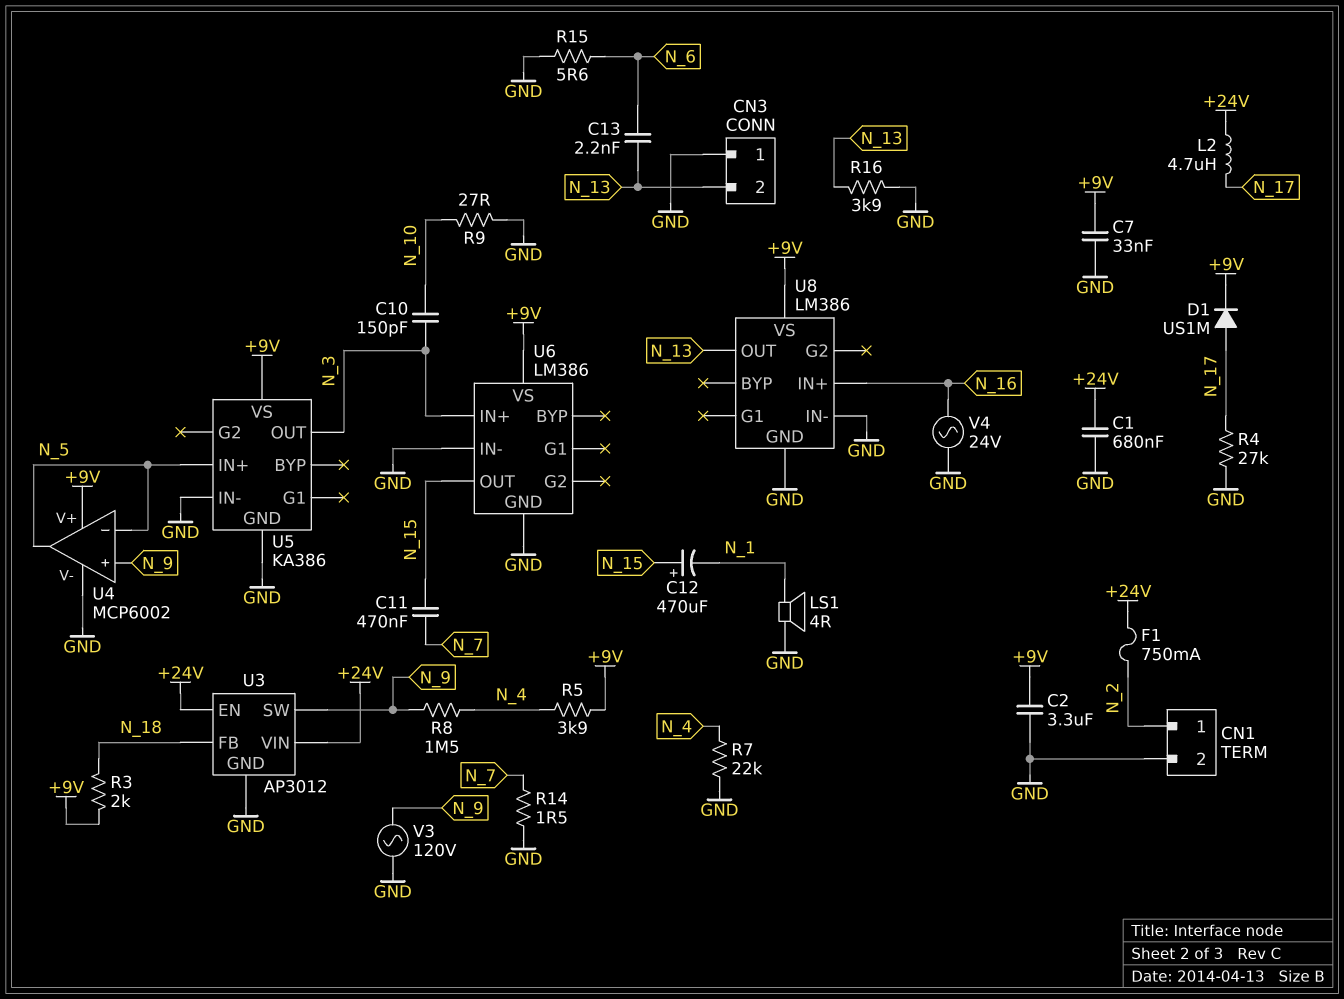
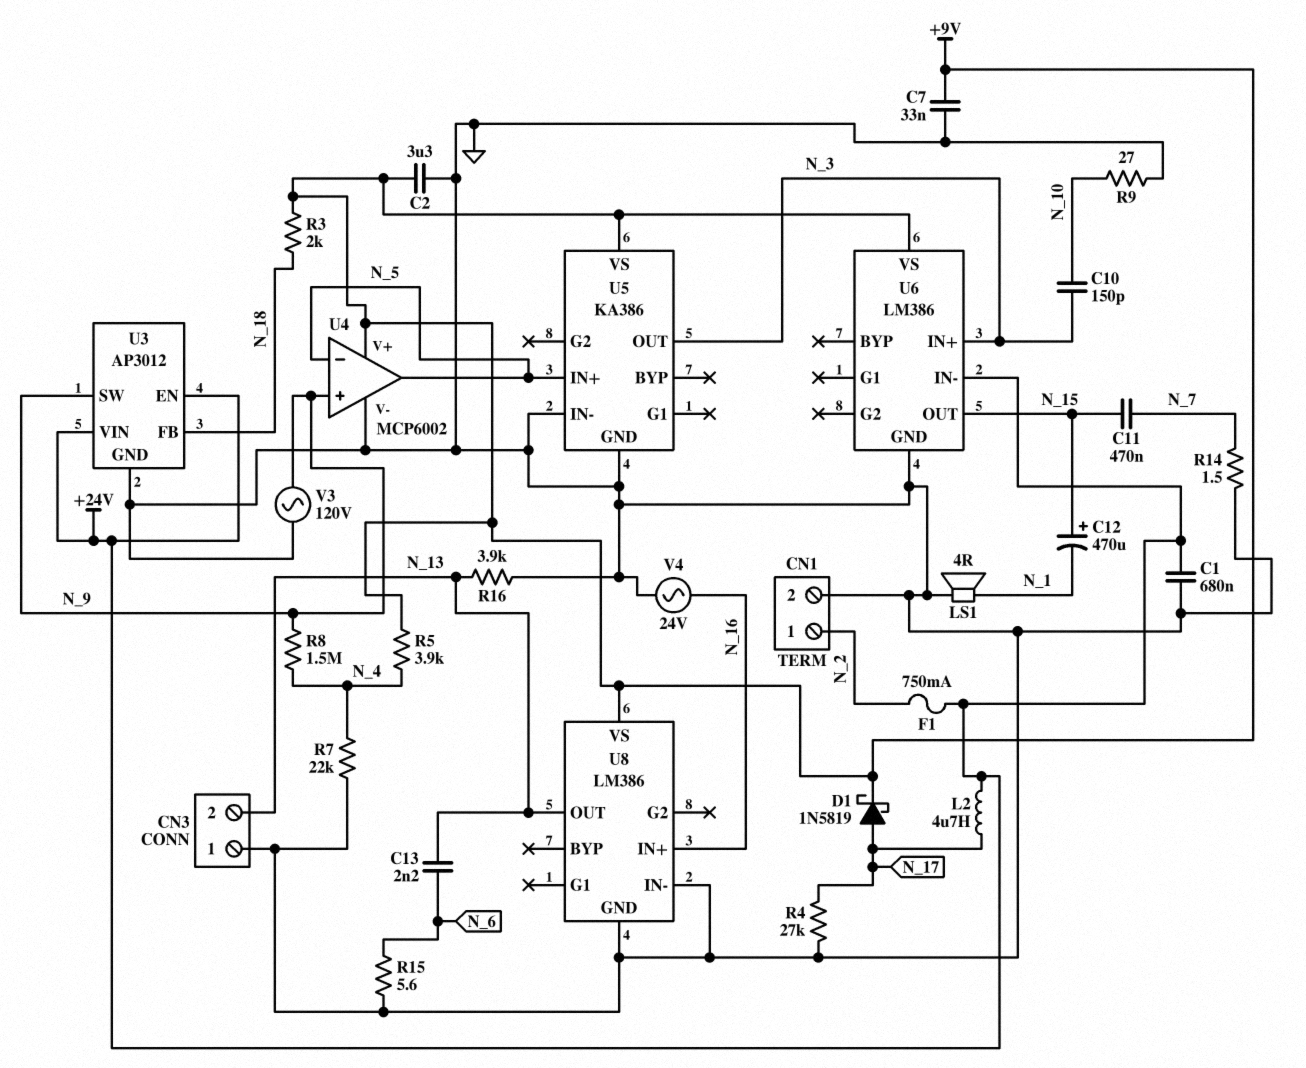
D1: diode US1M (A N_17, K +9V) -> schottky 1N5819 (A N_17, K +9V)
U6 pin IN-: GND -> +24V

